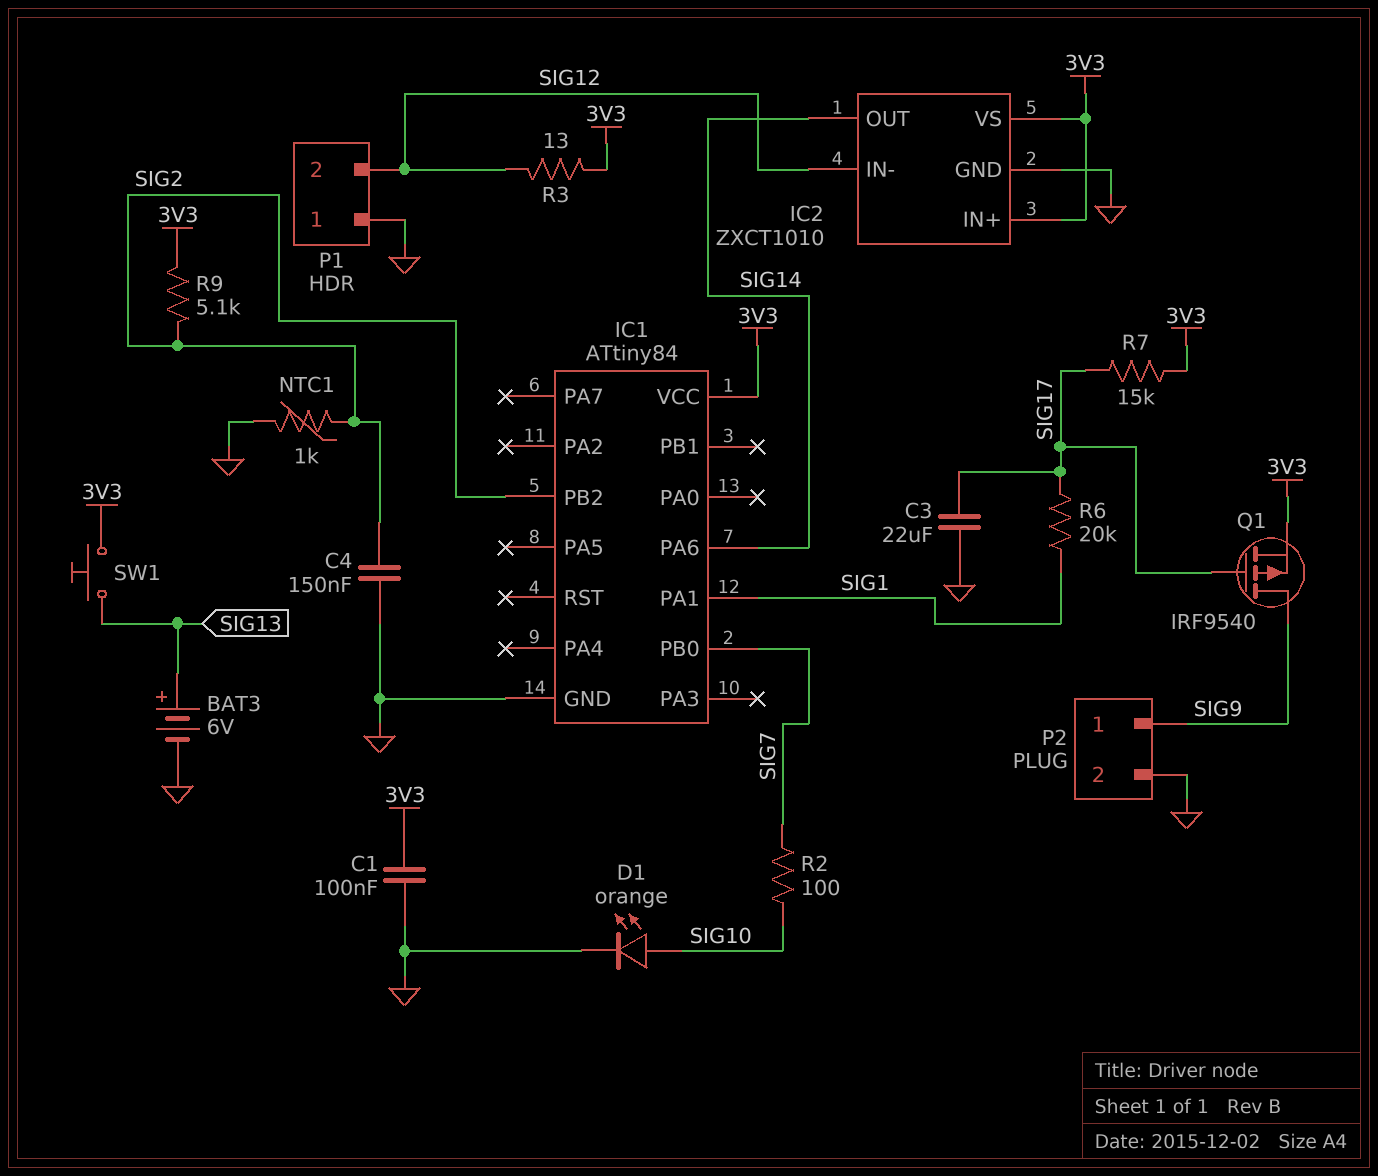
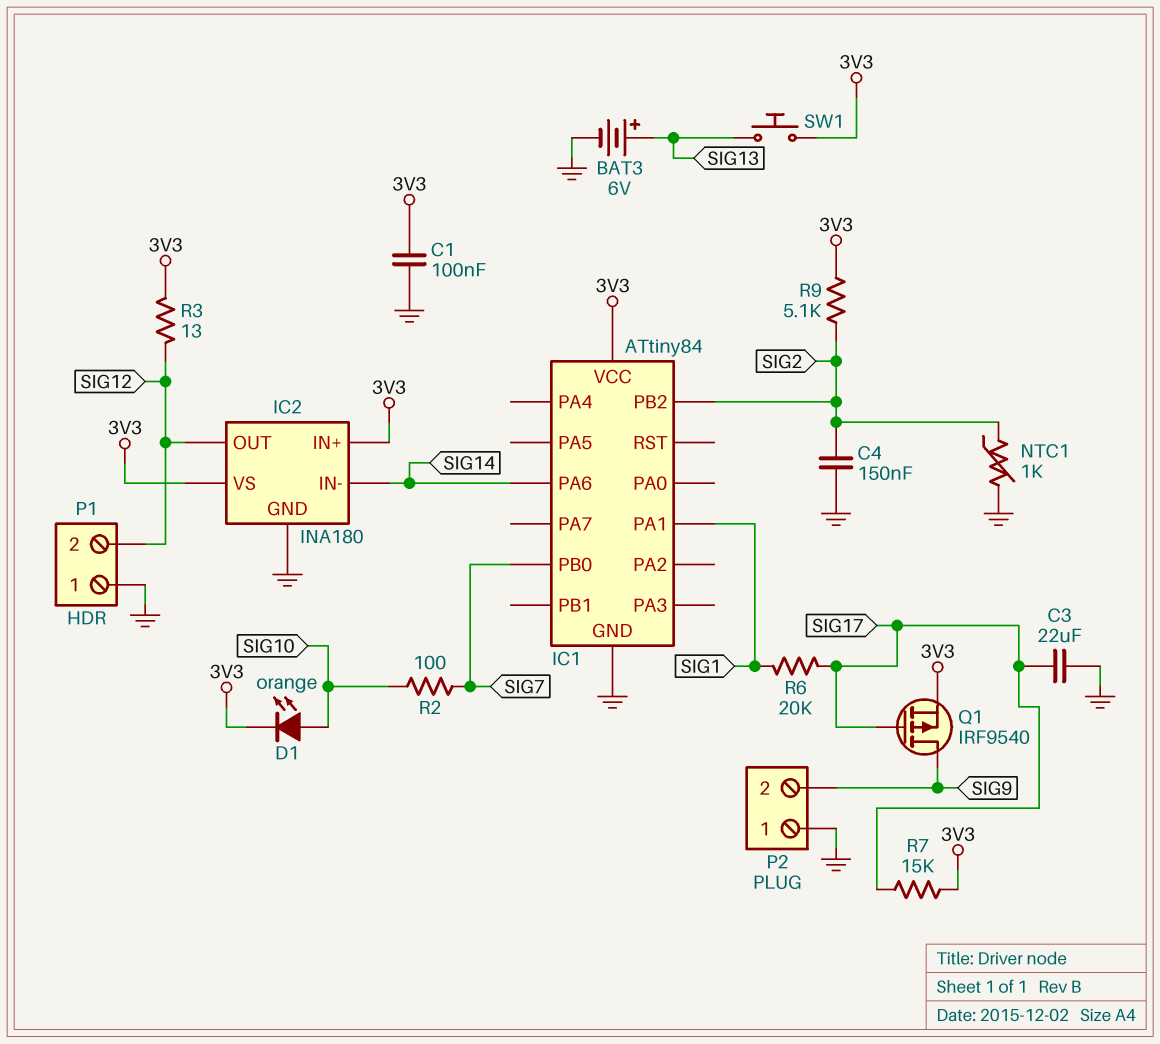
D1: LED orange (A SIG10, K GND) -> LED orange (A SIG10, K 3V3)
IC2: ZXCT1010 -> INA180
IC2 pin IN-: SIG12 -> SIG14
IC2 pin OUT: SIG14 -> SIG12
P2 pin 1: SIG9 -> GND
P2 pin 2: GND -> SIG9

